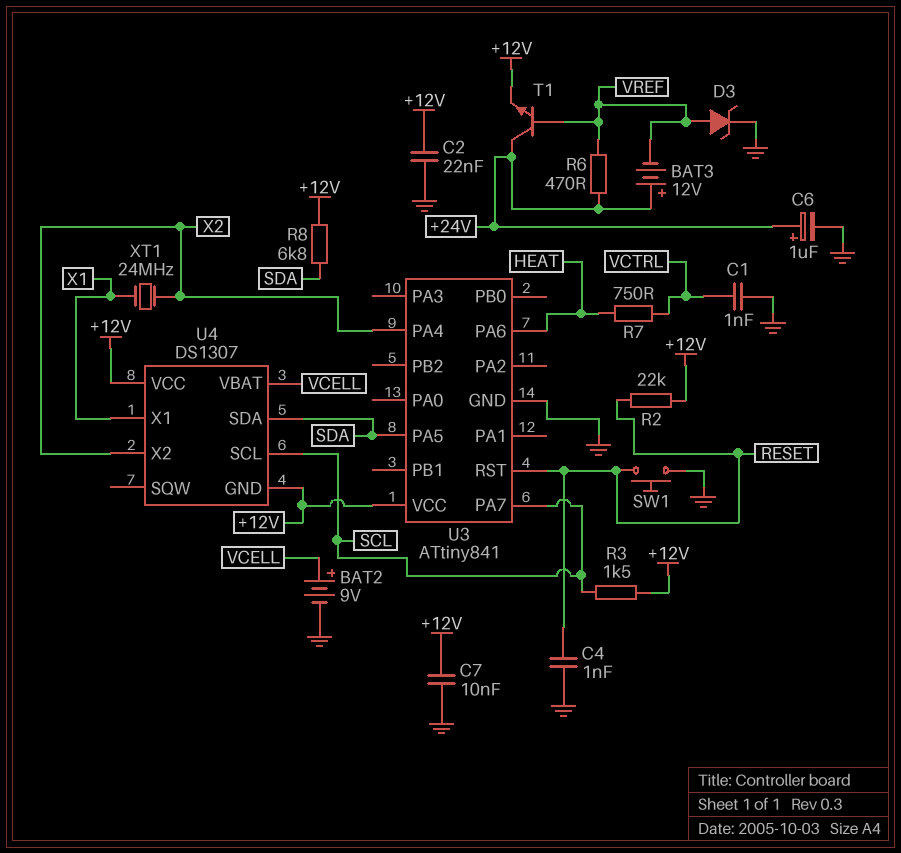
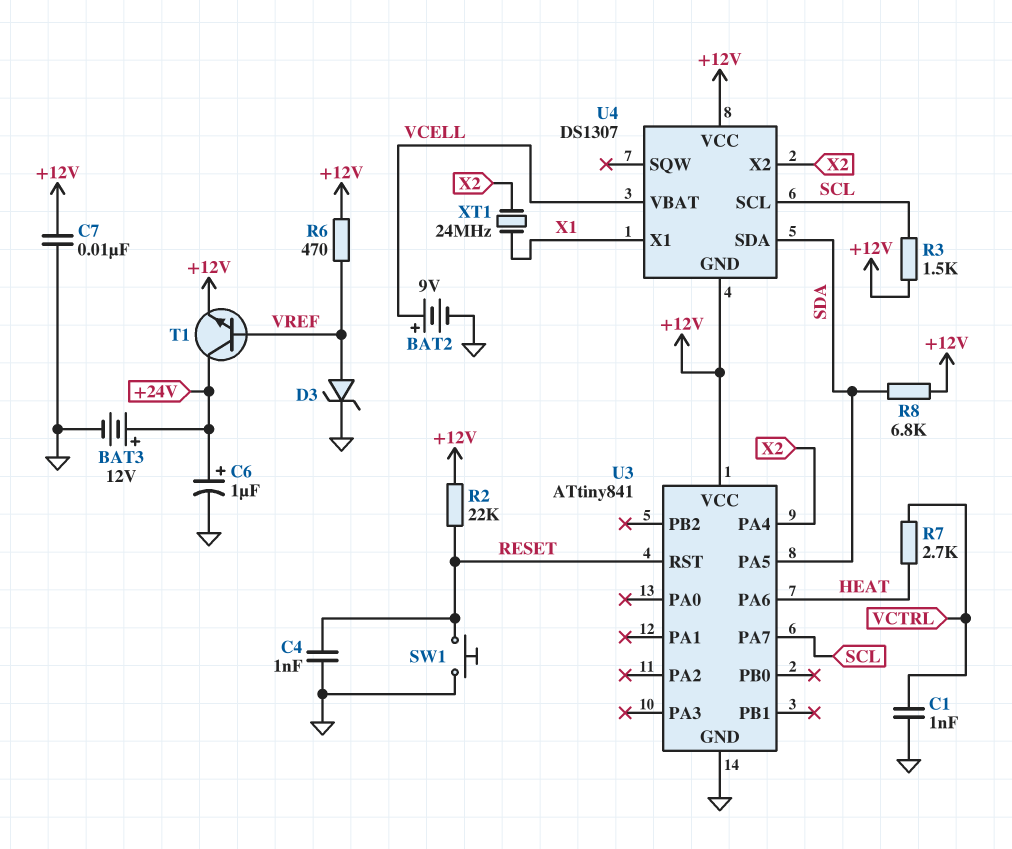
BAT3: 12V (plus +24V, minus VREF) -> 12V (plus +24V, minus GND)
C2: 22nF (+12V, GND) -> none
R6: 470 (+24V, VREF) -> 470 (+12V, VREF)
R7: 750 (HEAT, VCTRL) -> 2.7k (HEAT, VCTRL)

